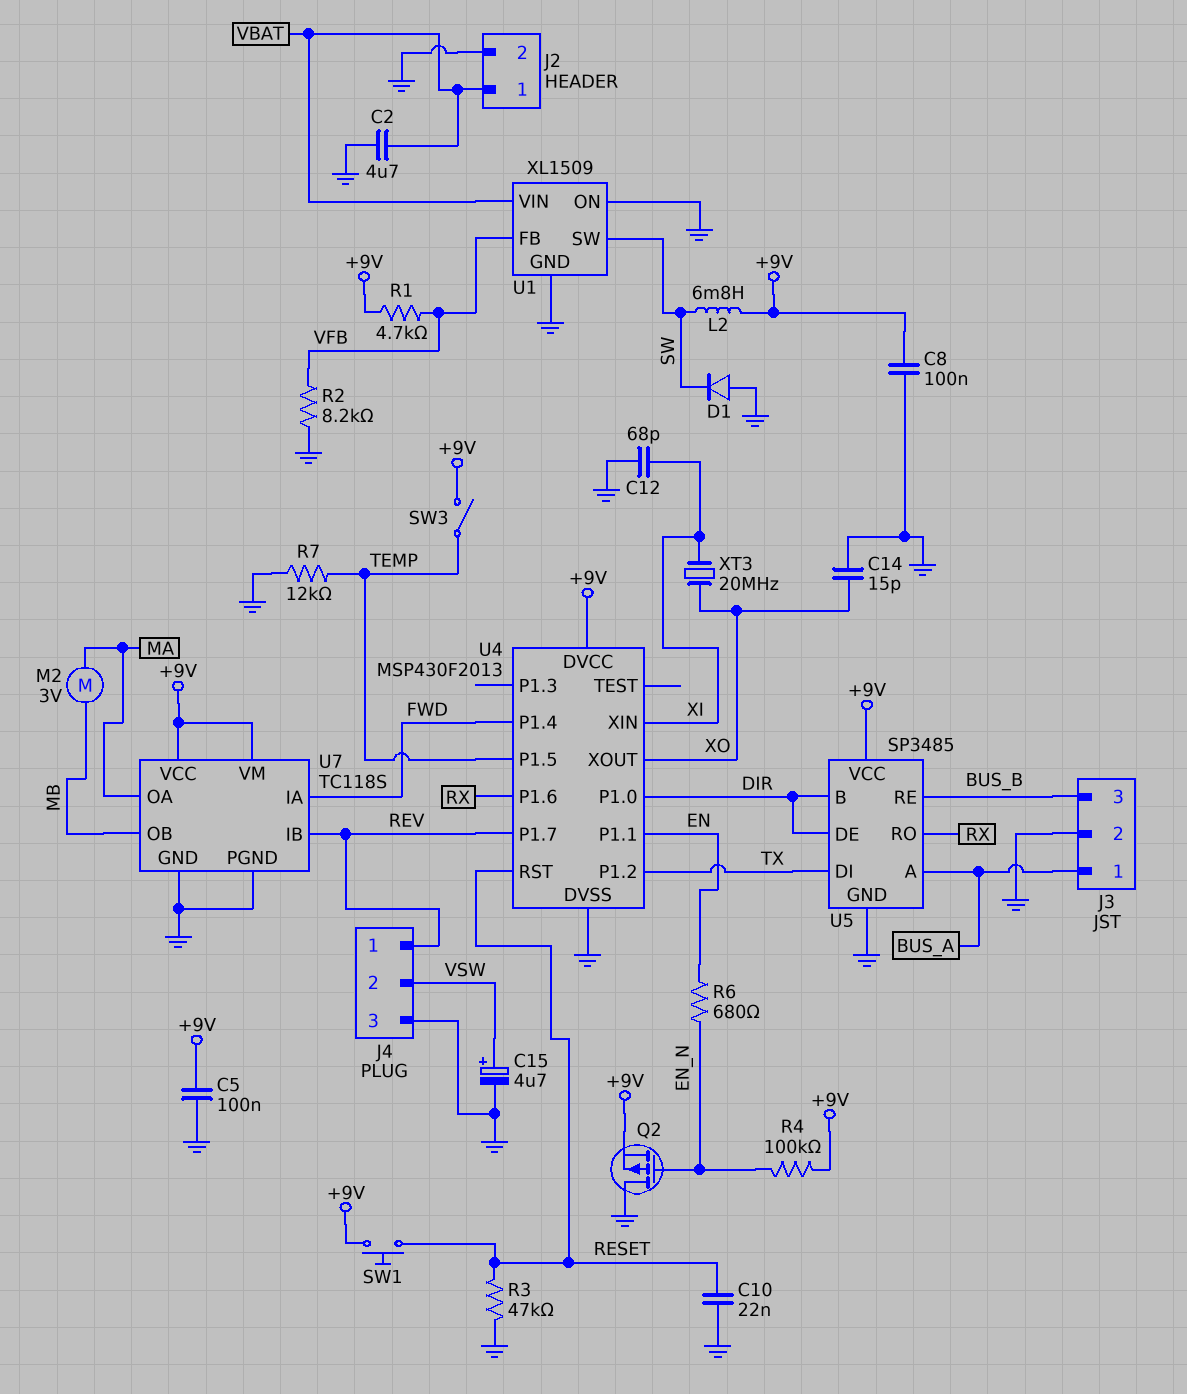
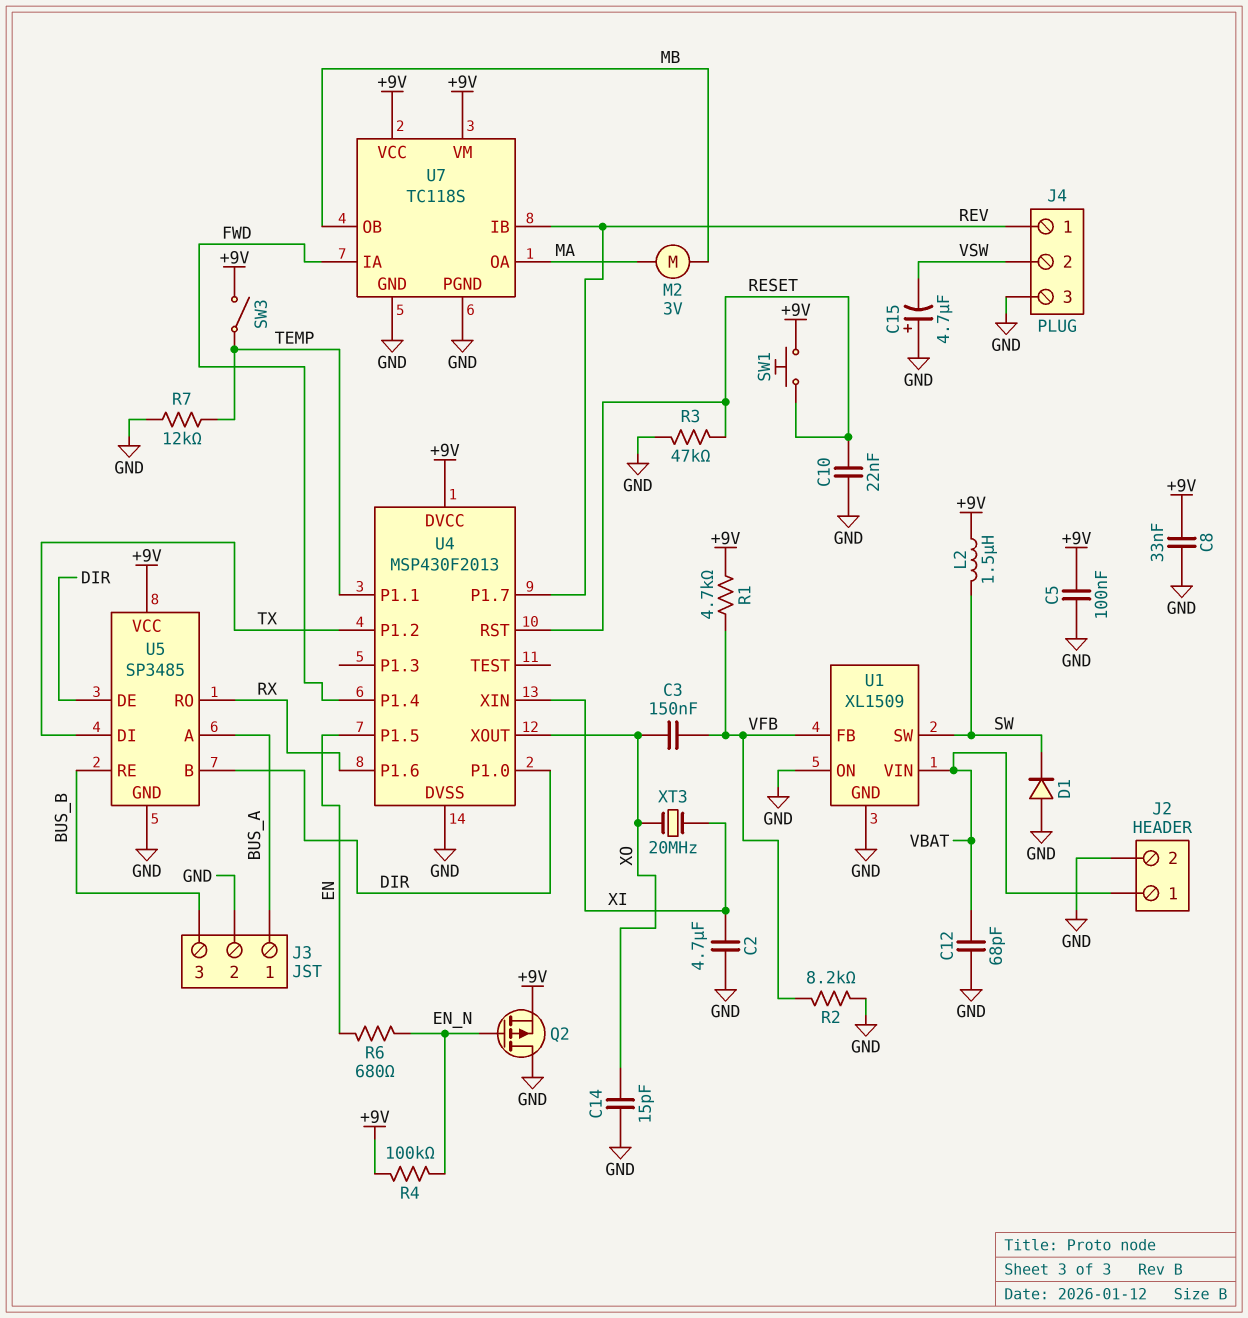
C2: 4.7uF (GND, VBAT) -> 4.7uF (GND, XI)
C3: none -> 150nF (VFB, XO)
C8: 100nF (+9V, GND) -> 33nF (+9V, GND)
C12: 68pF (GND, XI) -> 68pF (GND, VBAT)
C15: 4.7uF (plus VSW, minus GND) -> 4.7uF (plus GND, minus VSW)
L2: 6.8mH (+9V, SW) -> 1.5uH (+9V, SW)
U4 pin P1.1: EN -> TEMP
U4 pin P1.5: TEMP -> EN

